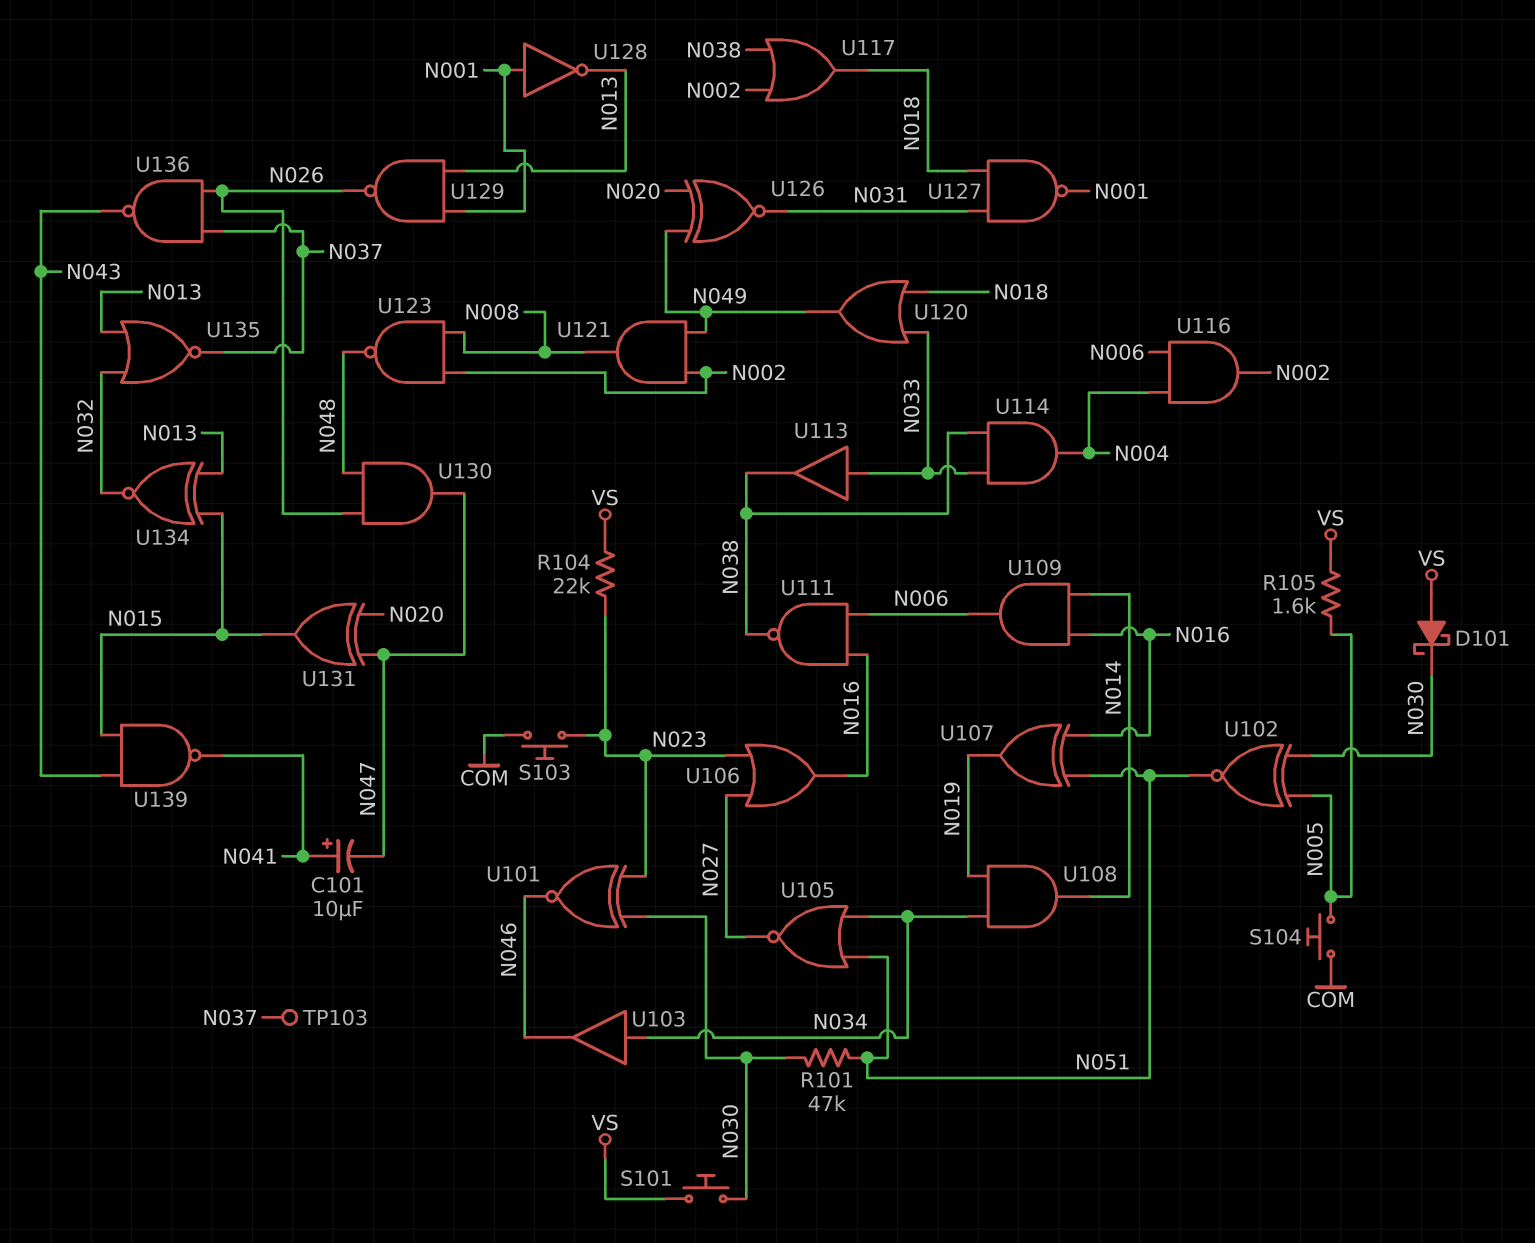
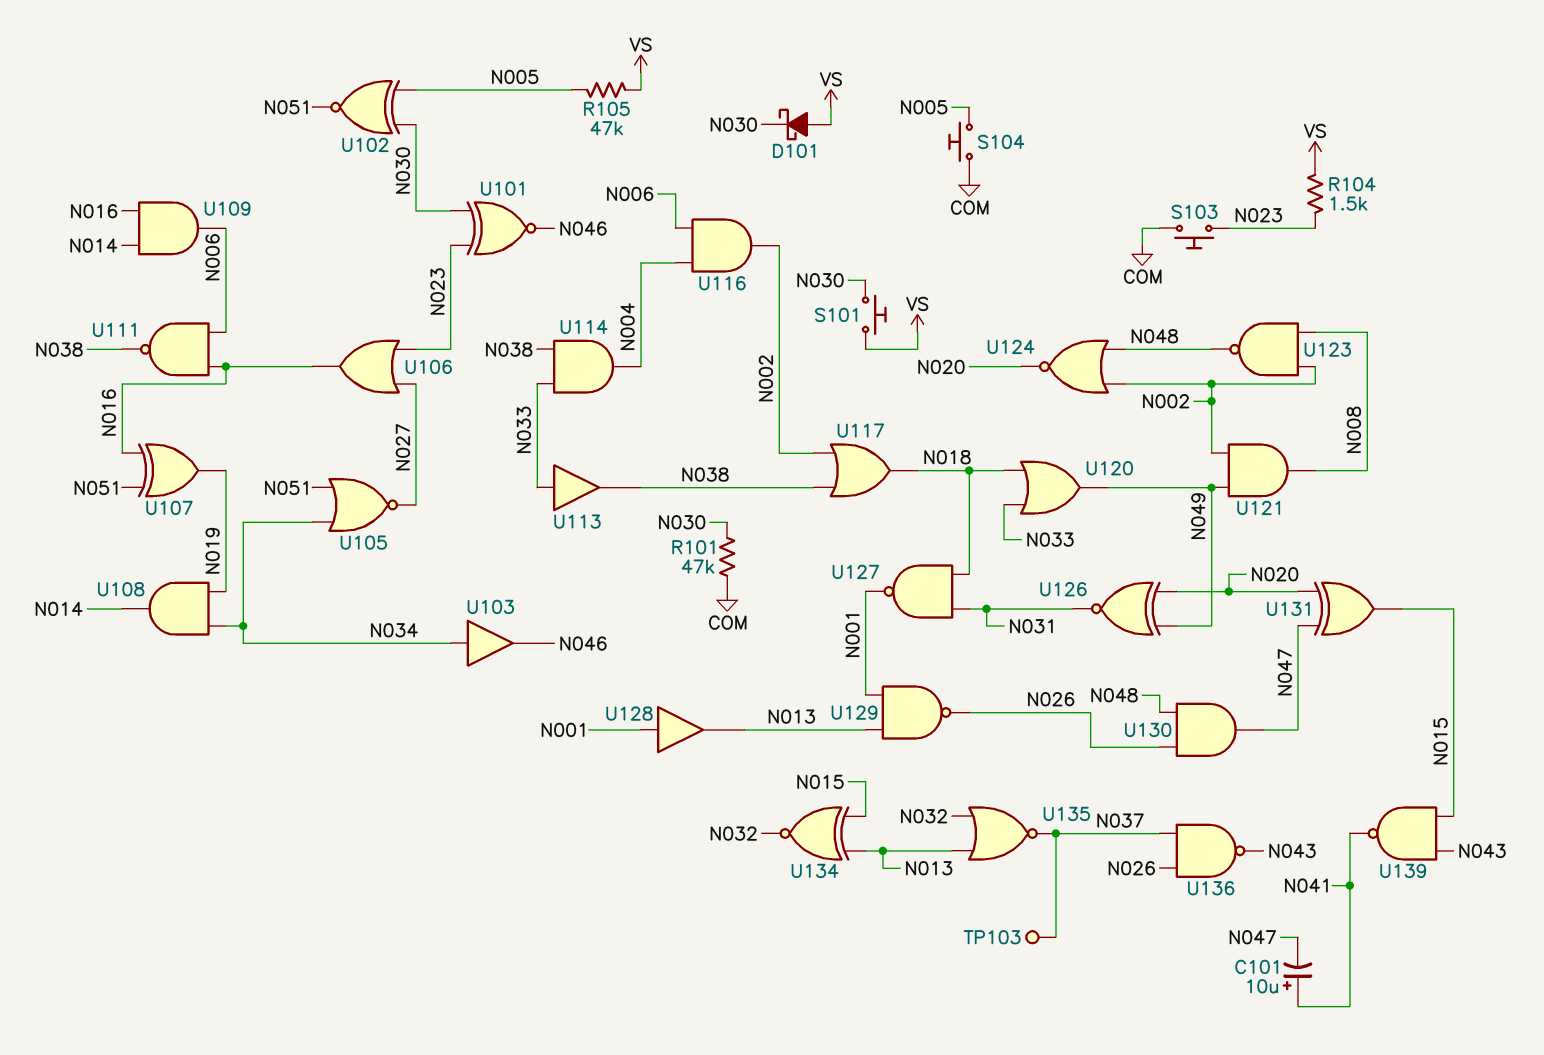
R101: 47k (N030, N051) -> 47k (COM, N030)
R104: 22k (N023, VS) -> 1.5k (N023, VS)
R105: 1.6k (N005, VS) -> 47k (N005, VS)
U124: none -> NOR (in N002, in N048, out N020)
U128: NOT (in N001, out N013) -> buffer (in N001, out N013)

